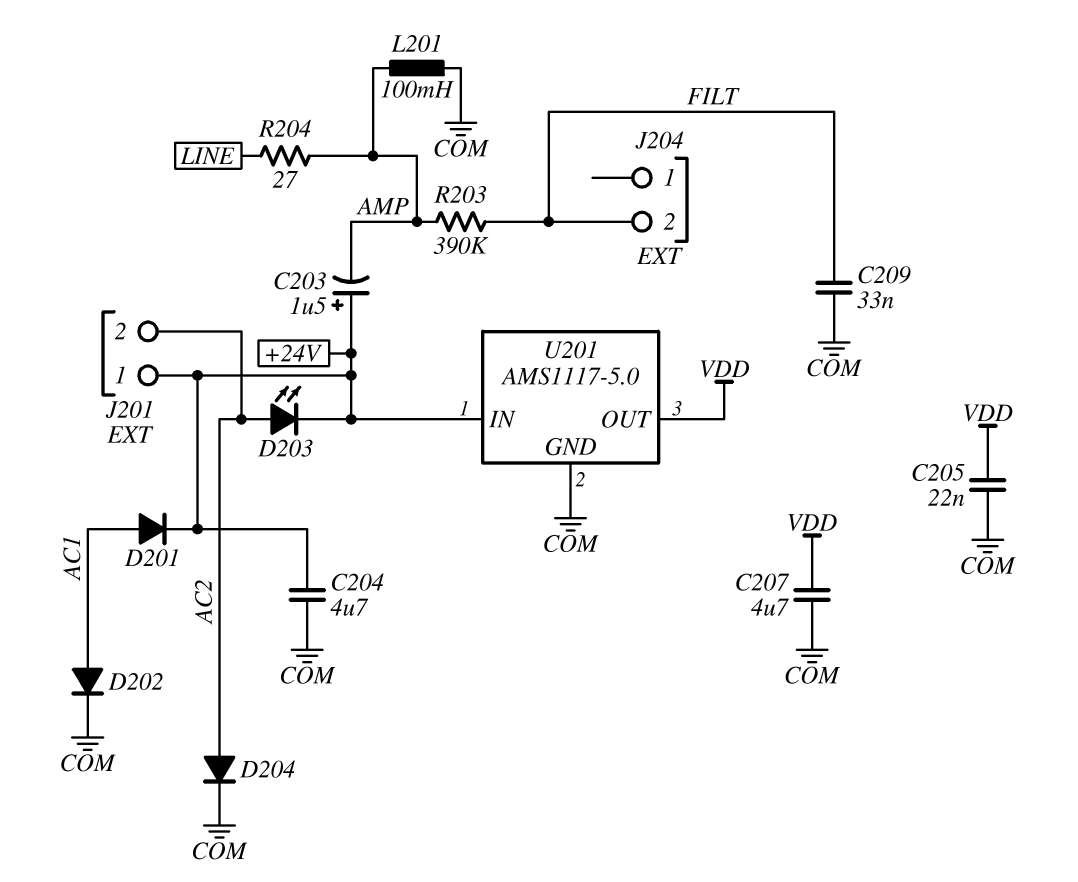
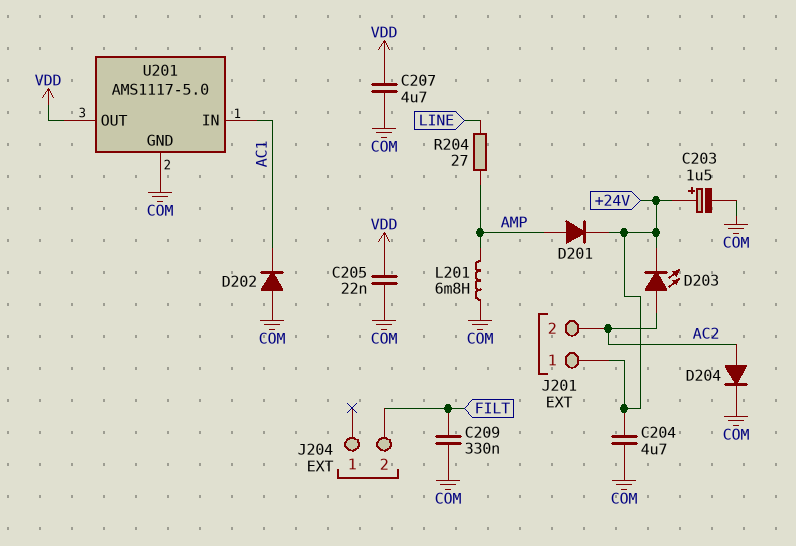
C203: 1.5uF (plus +24V, minus AMP) -> 1.5uF (plus +24V, minus COM)
C209: 33nF (COM, FILT) -> 330nF (COM, FILT)
D201: diode (A AC1, K +24V) -> diode (A AMP, K +24V)
D202: diode (A AC1, K COM) -> diode (A COM, K AC1)
L201: 100mH (AMP, COM) -> 6.8mH (AMP, COM)
R203: 390k (AMP, FILT) -> none
U201 pin IN: +24V -> AC1

